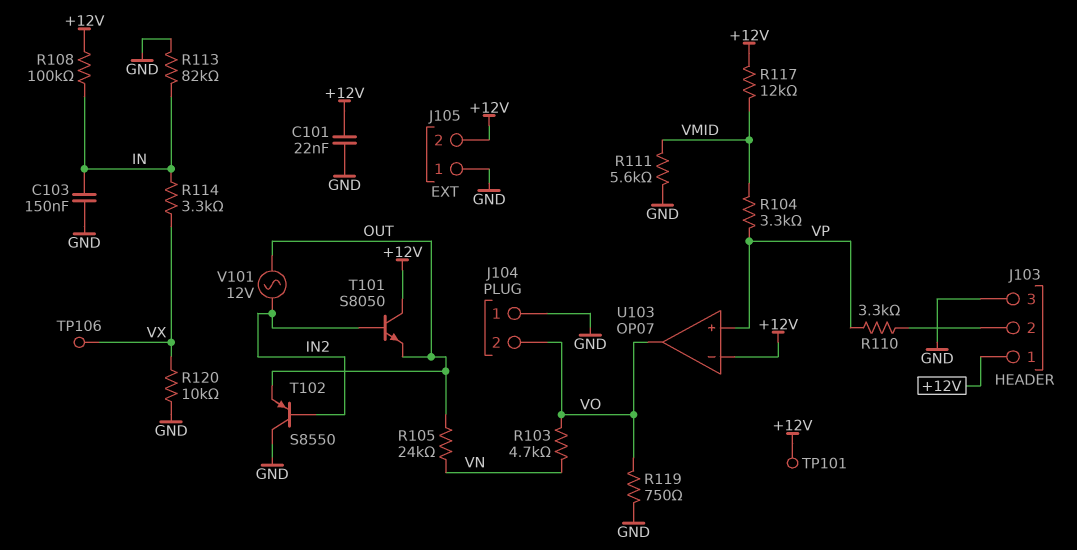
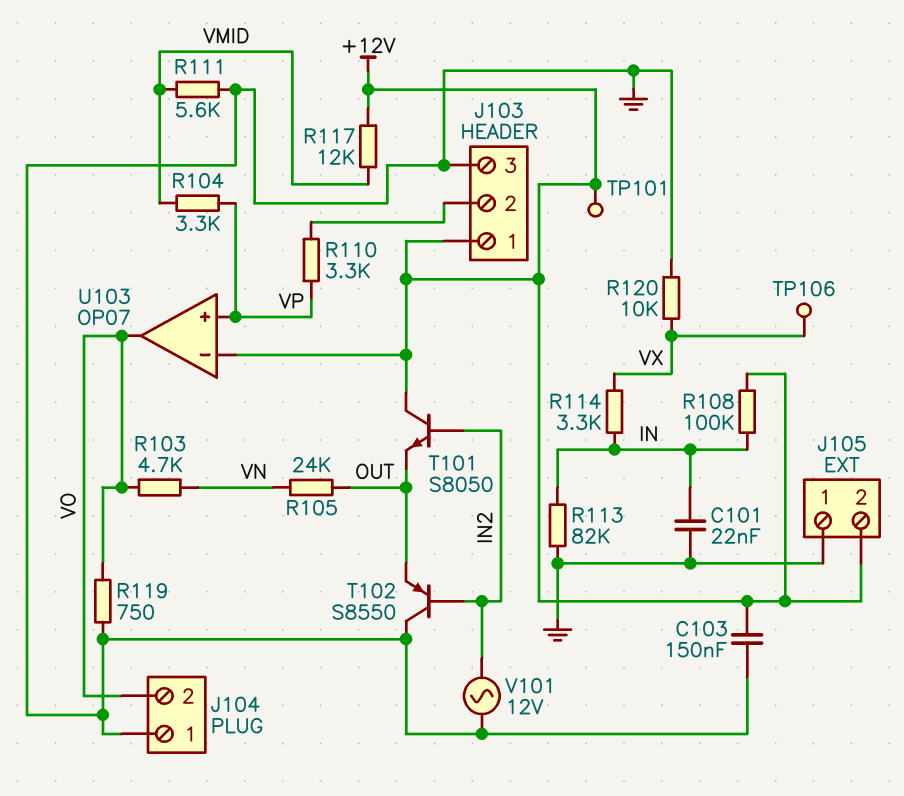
C101: 22nF (+12V, GND) -> 22nF (GND, IN)
C103: 150nF (GND, IN) -> 150nF (+12V, GND)
V101: AC 12V (IN2, OUT) -> AC 12V (GND, IN2)

